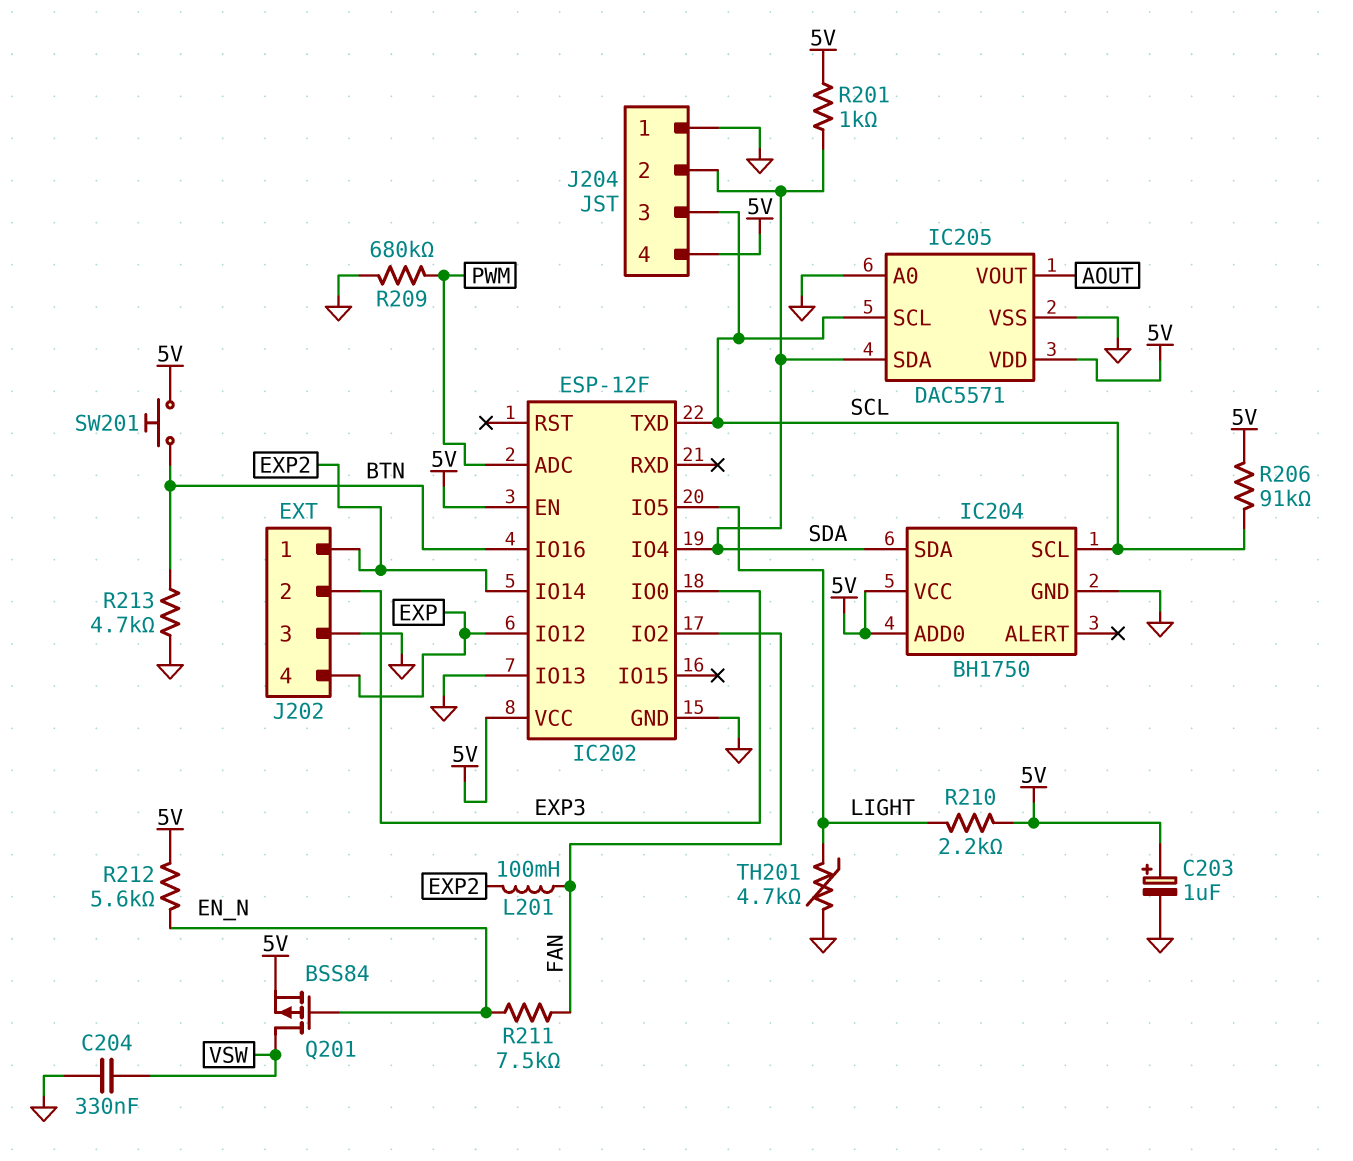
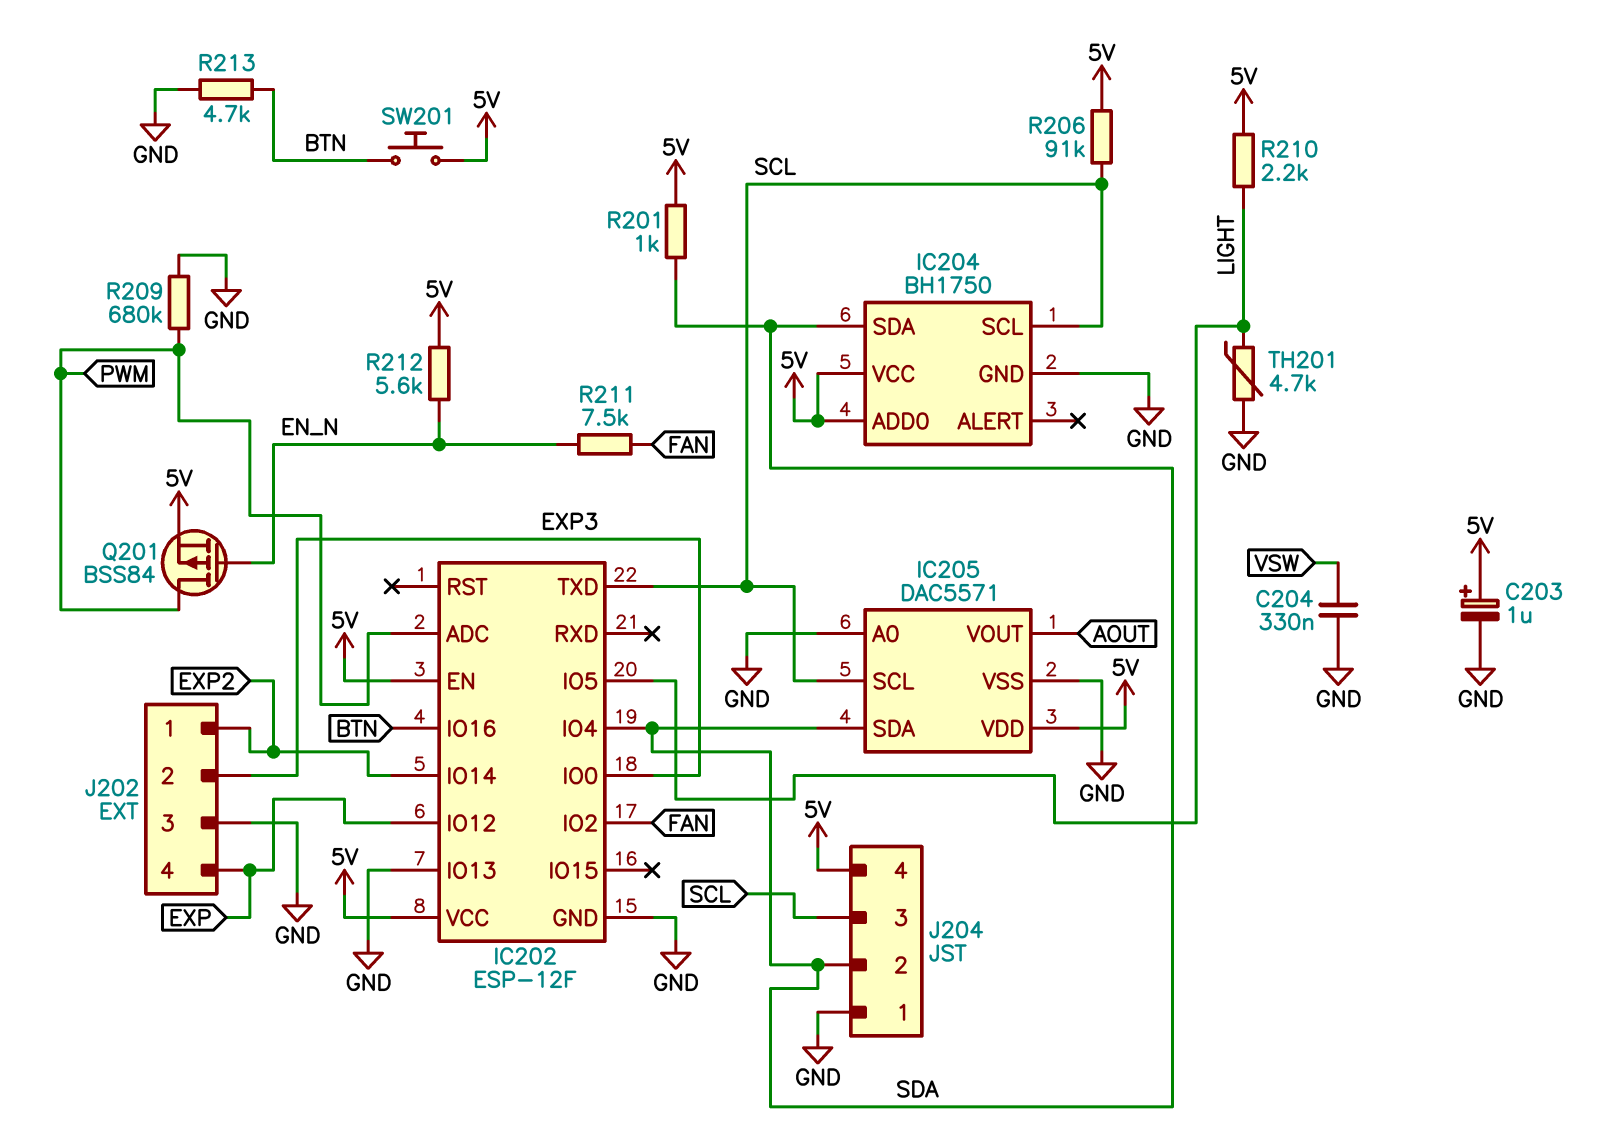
L201: 100mH (EXP2, FAN) -> none
Q201: PMOS BSS84 (G EN_N, D VSW, S 5V) -> PMOS BSS84 (G EN_N, D PWM, S 5V)

